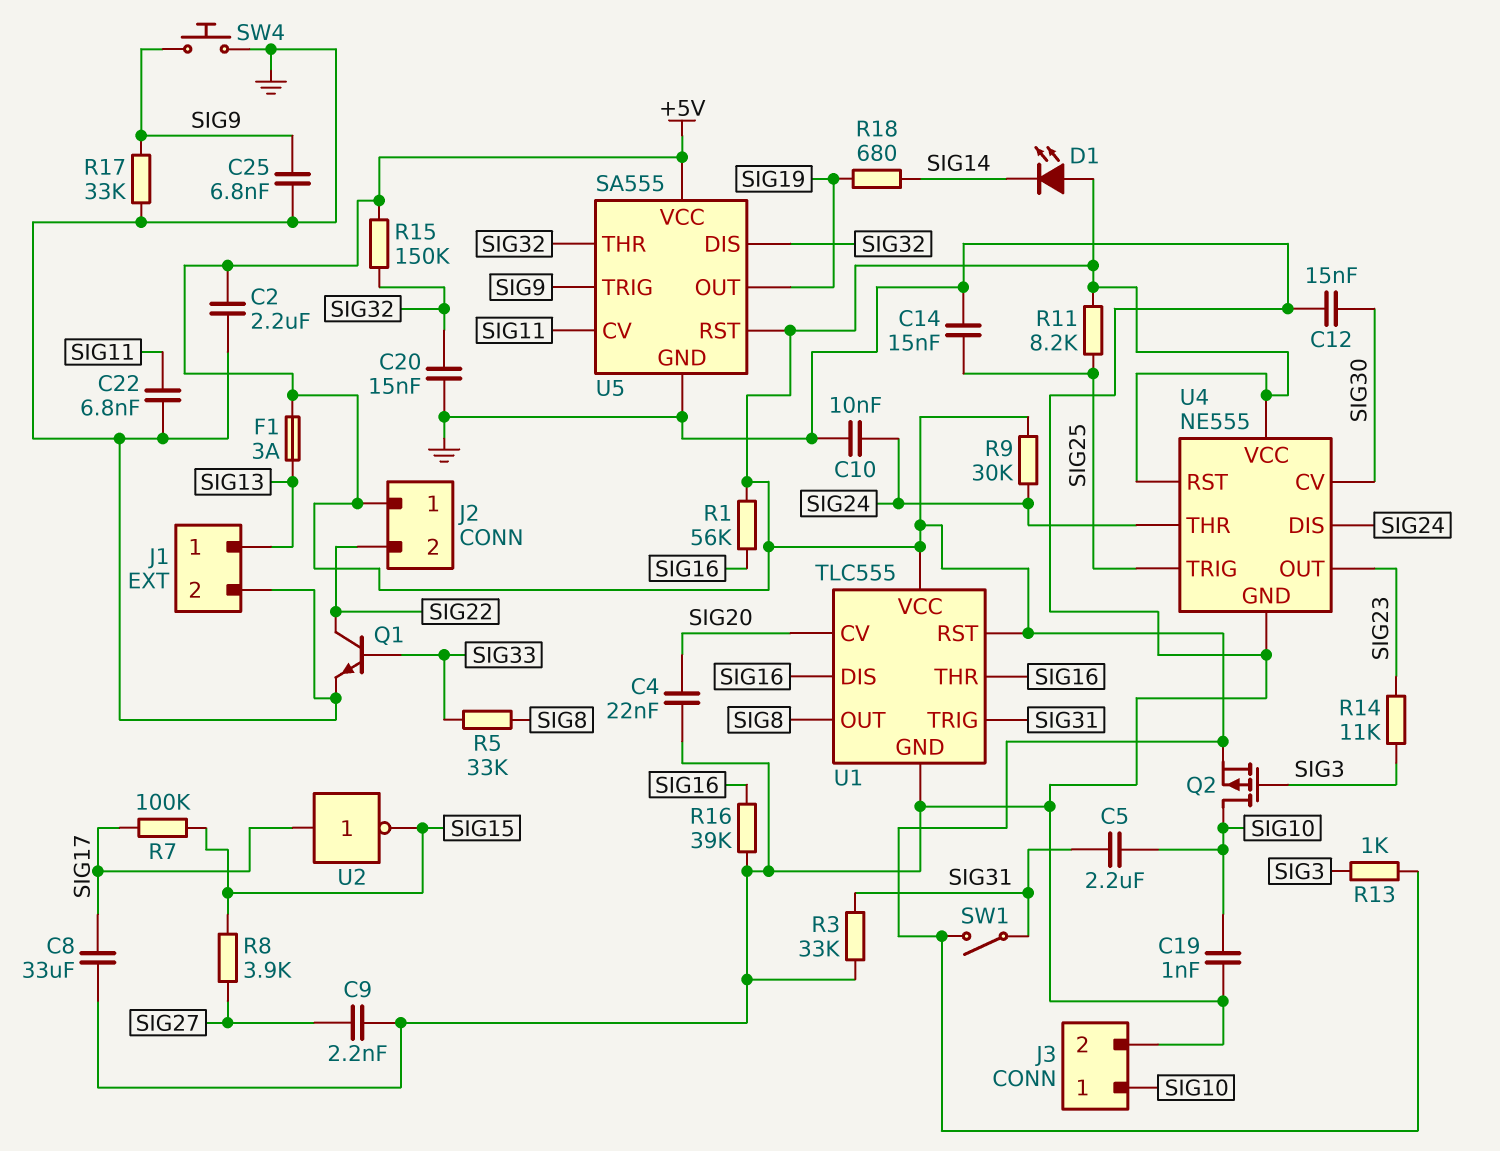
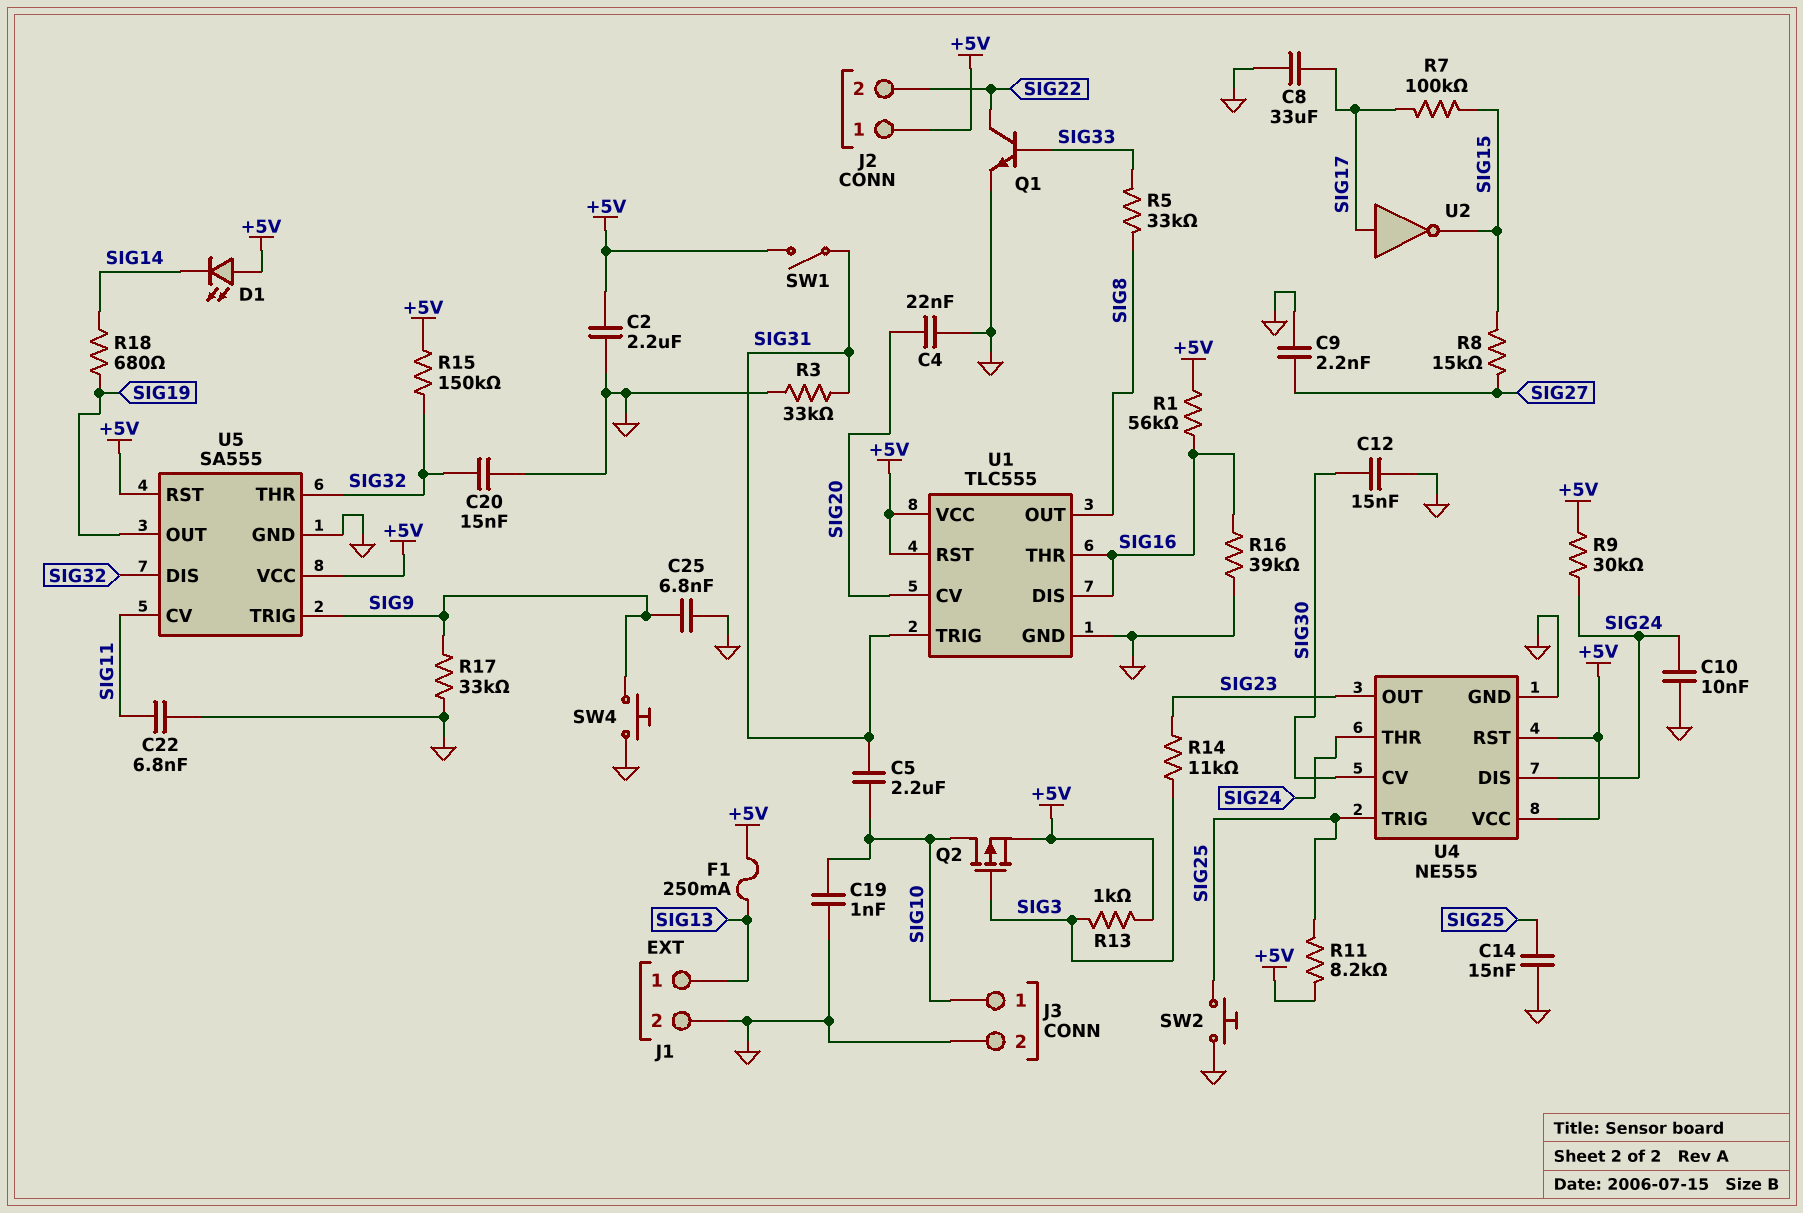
F1: 3A (+5V, SIG13) -> 250mA (+5V, SIG13)
R8: 3.9k (SIG15, SIG27) -> 15k (SIG15, SIG27)
SW2: none -> button (GND, SIG25)

